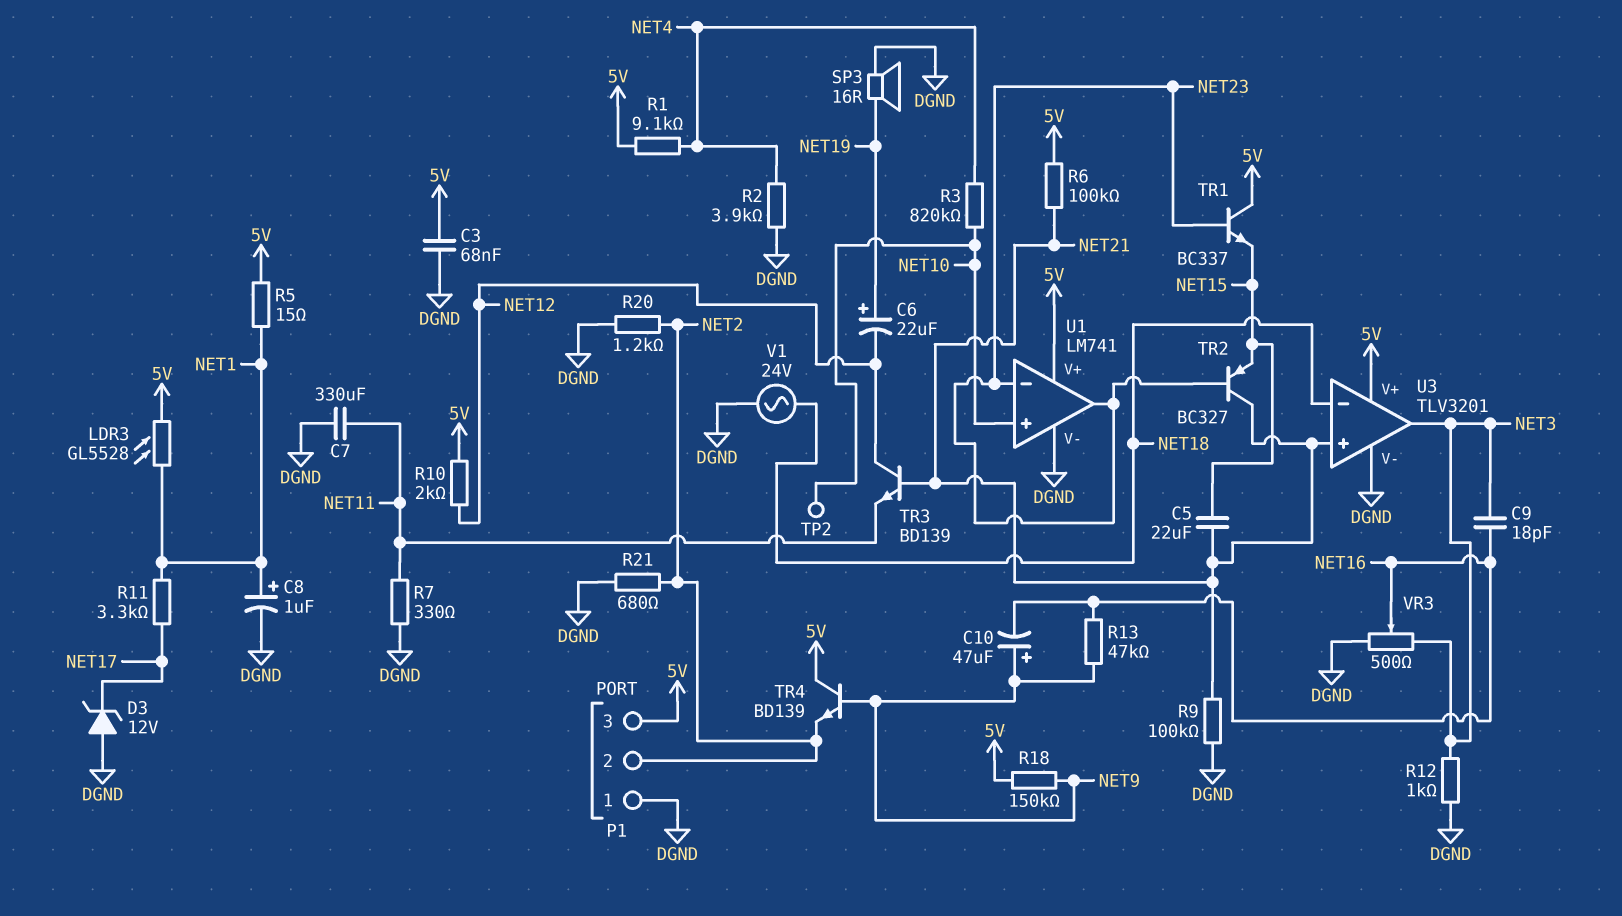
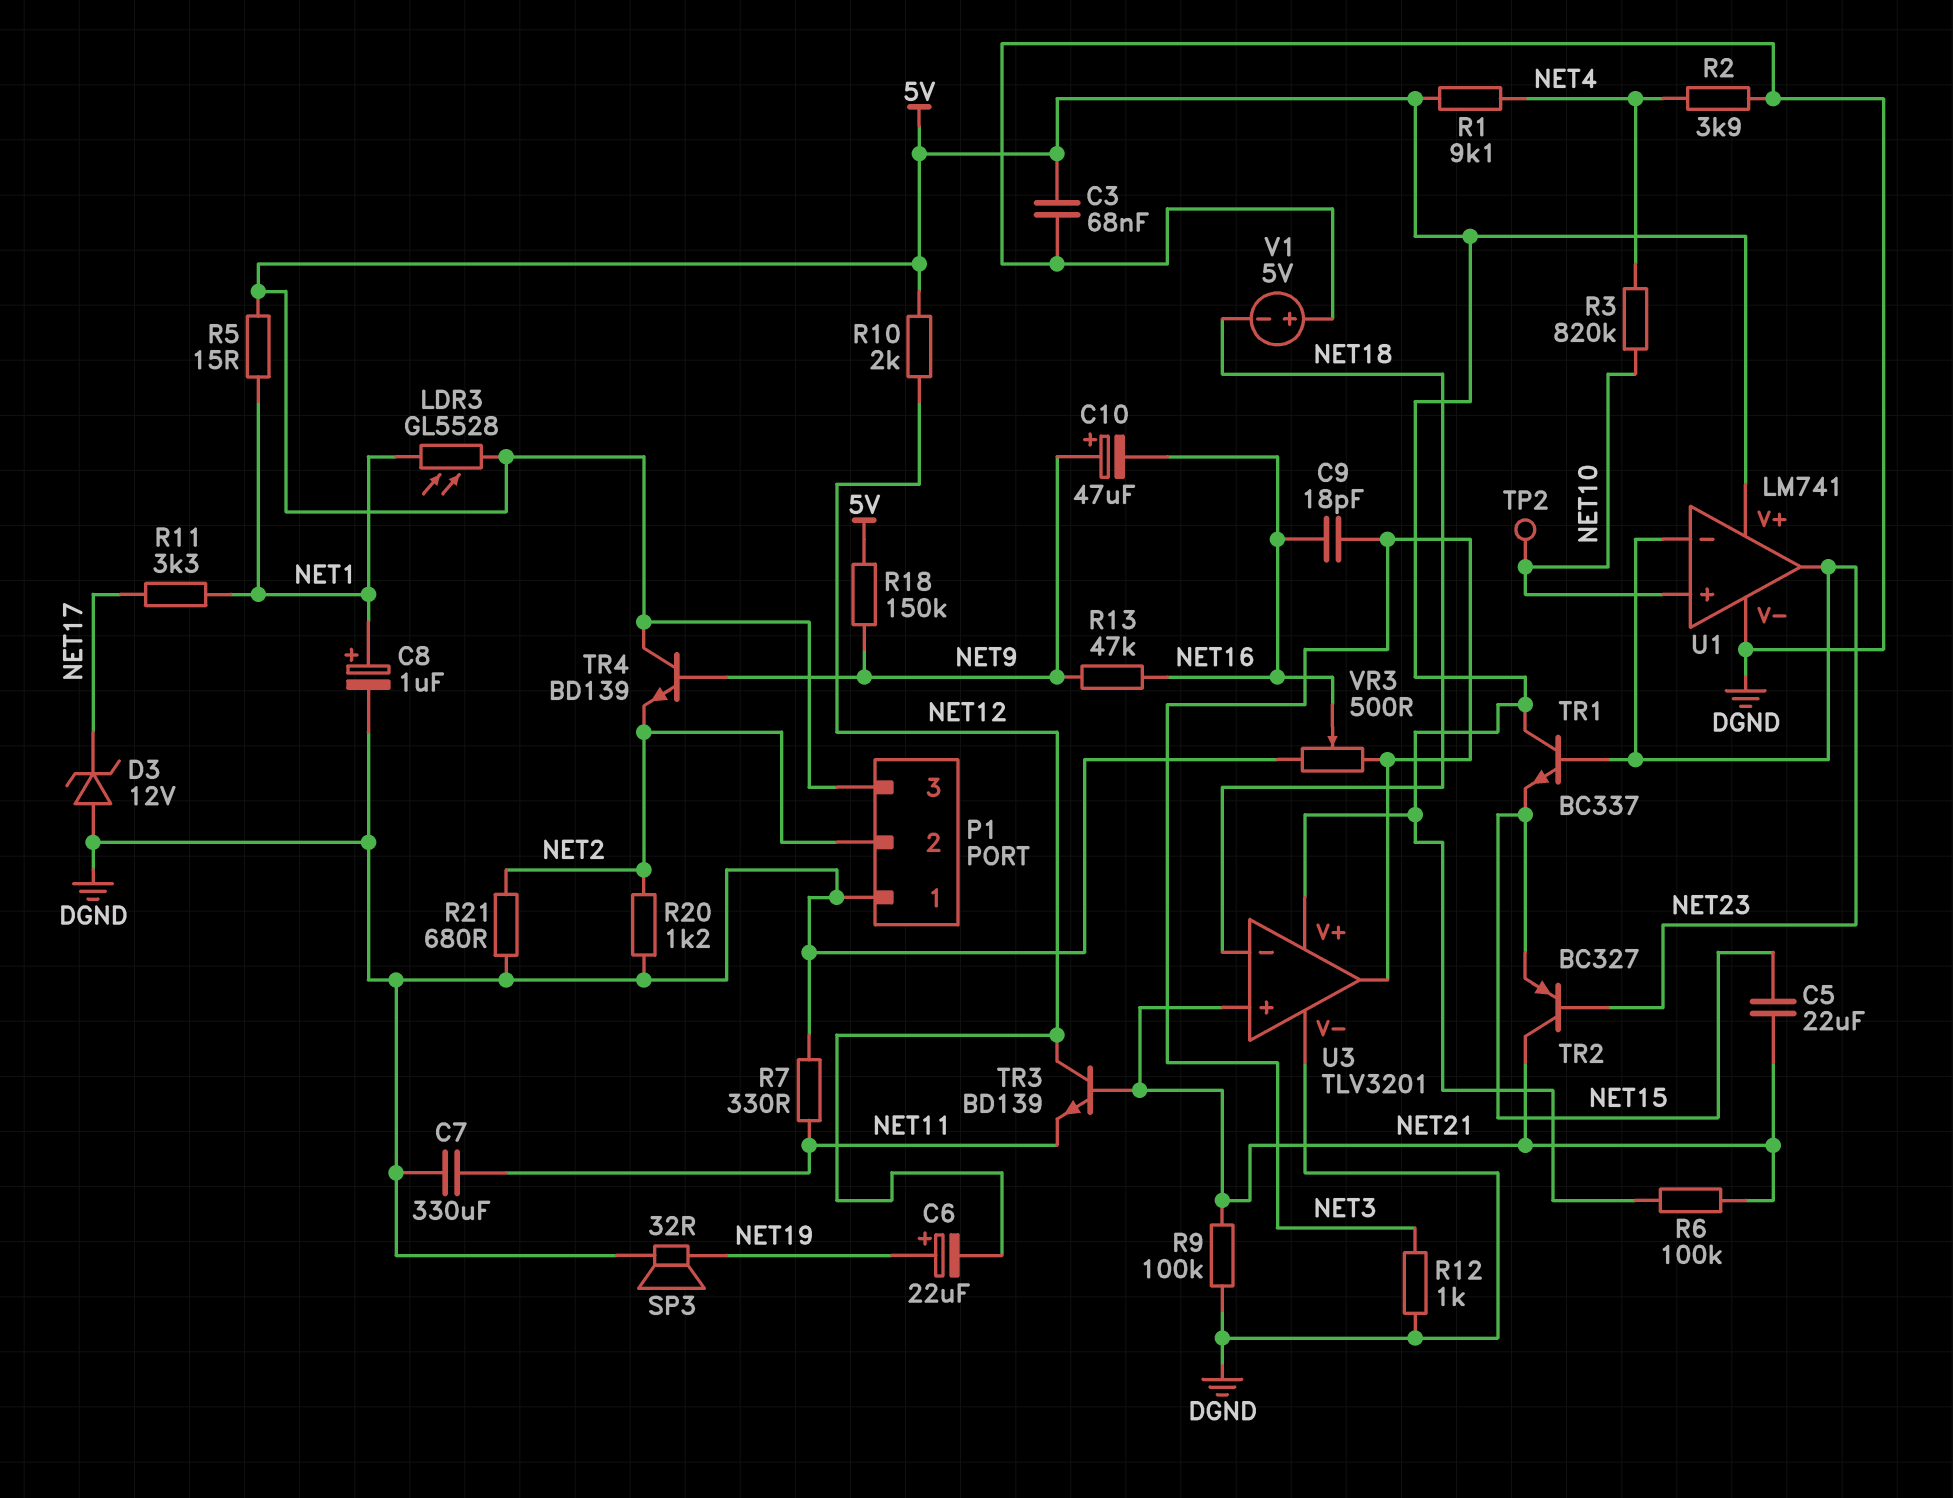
SP3: speaker 16R (DGND, NET19) -> speaker 32R (DGND, NET19)
V1: AC 24V (DGND, NET18) -> 5V (plus DGND, minus NET18)

